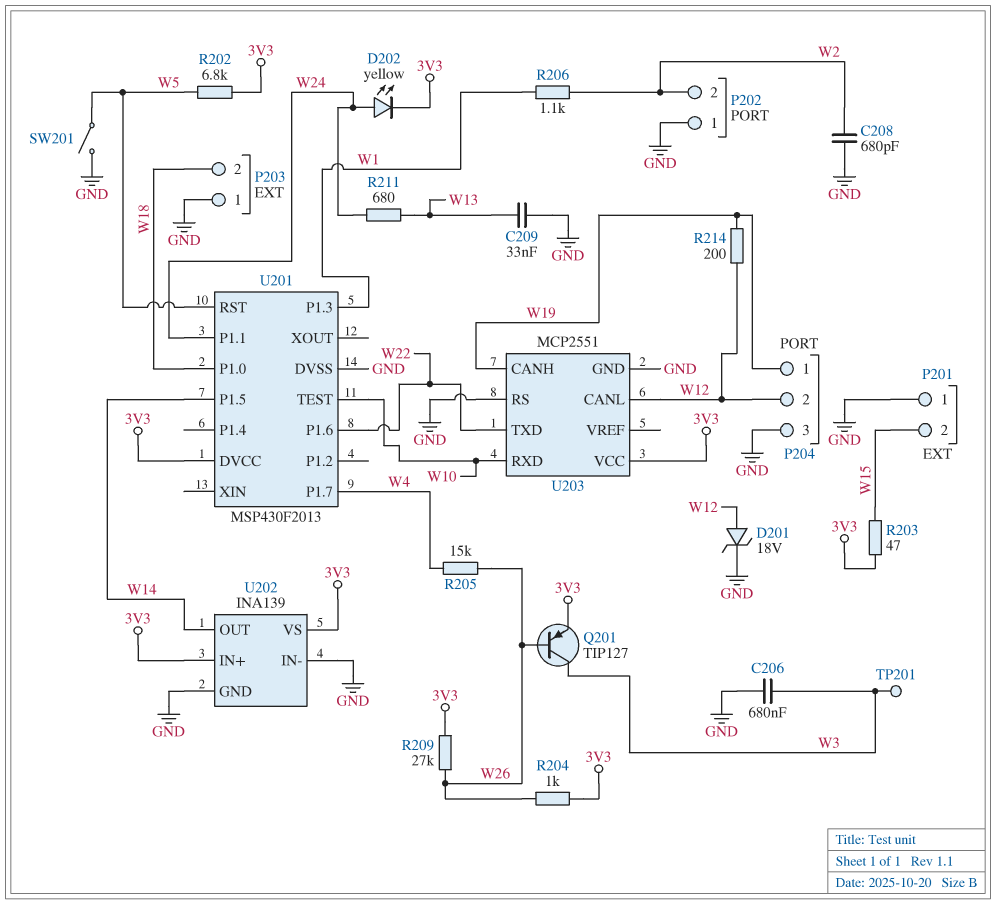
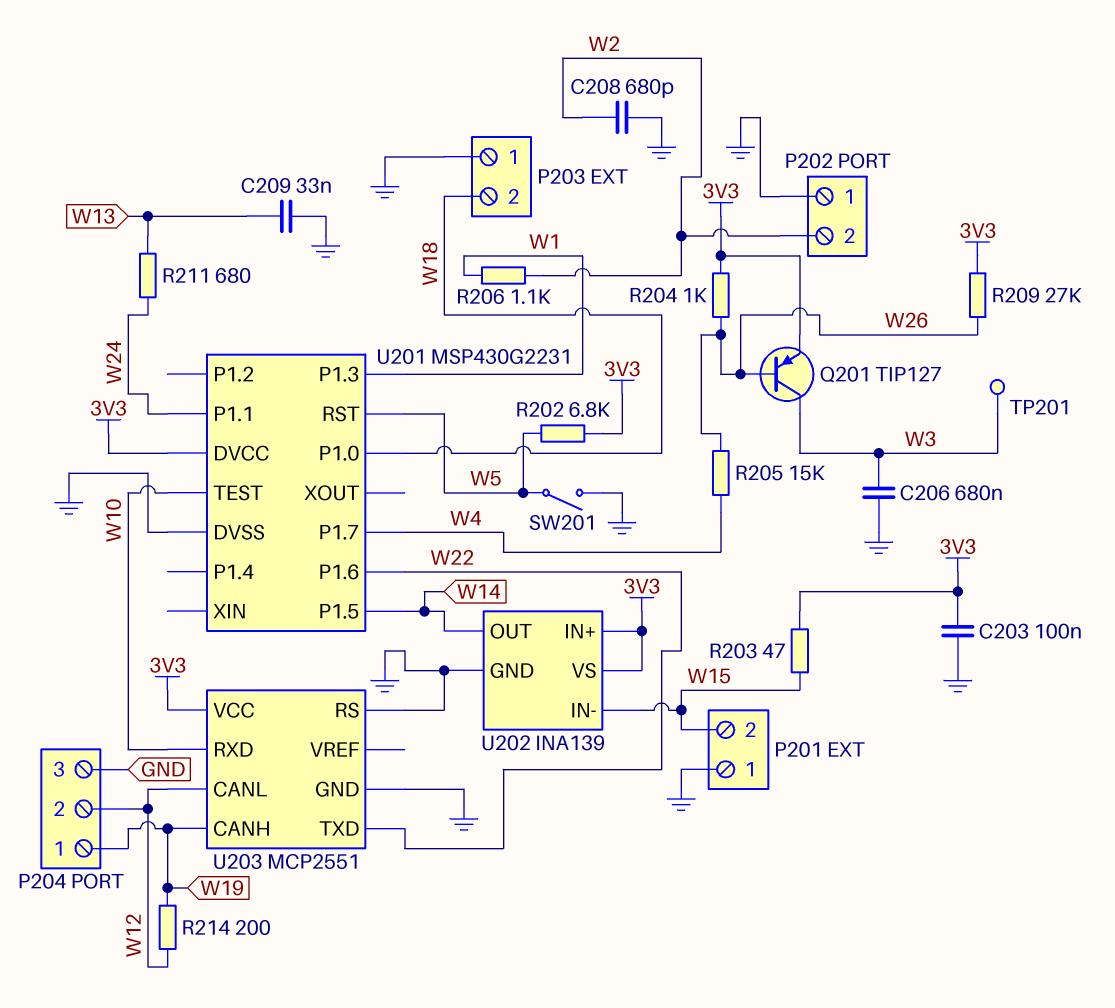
C203: none -> 100nF (3V3, GND)
D201: zener 18V (A W12, K GND) -> none
D202: LED yellow (A W24, K 3V3) -> none
U201: MSP430F2013 -> MSP430G2231
U202 pin IN-: GND -> W15

